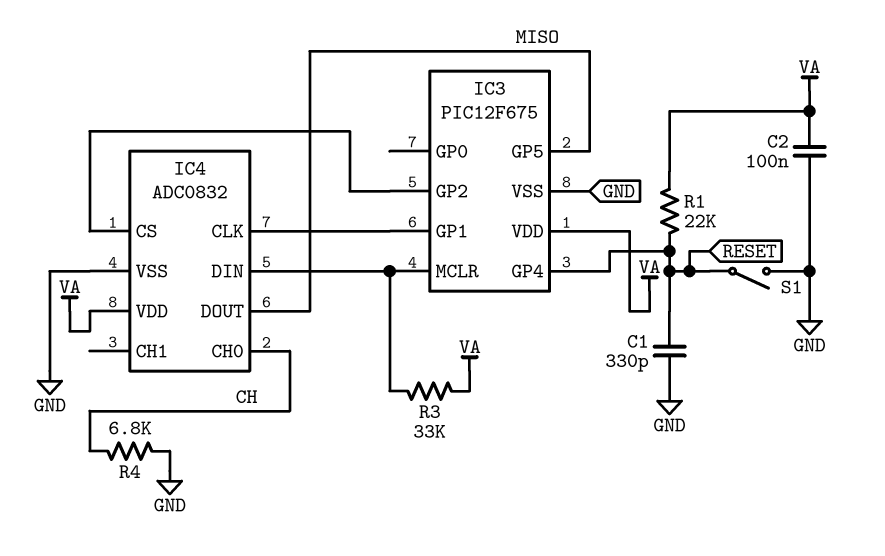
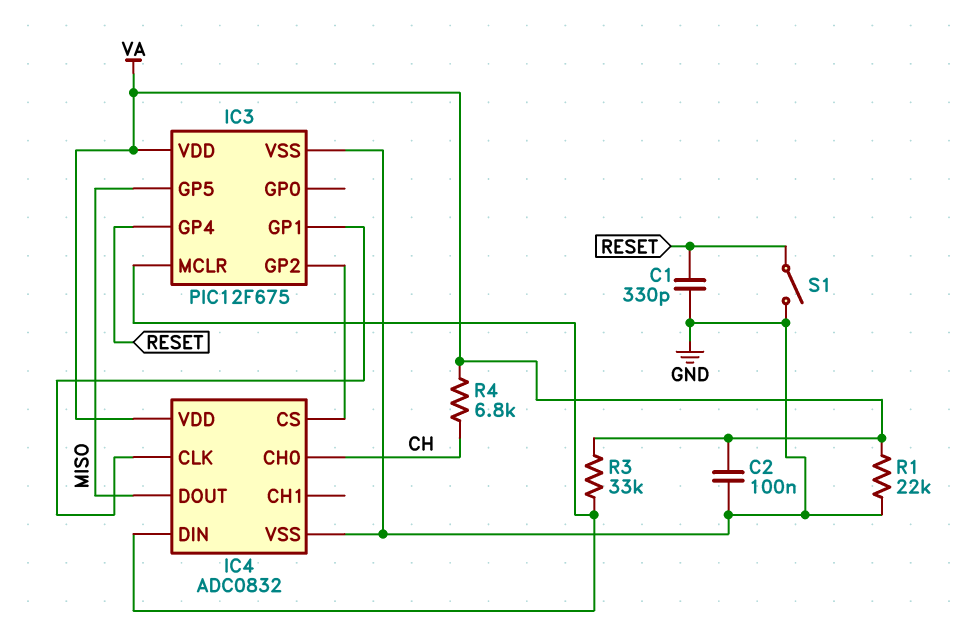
R1: 22k (RESET, VA) -> 22k (GND, VA)
R4: 6.8k (CH, GND) -> 6.8k (CH, VA)

